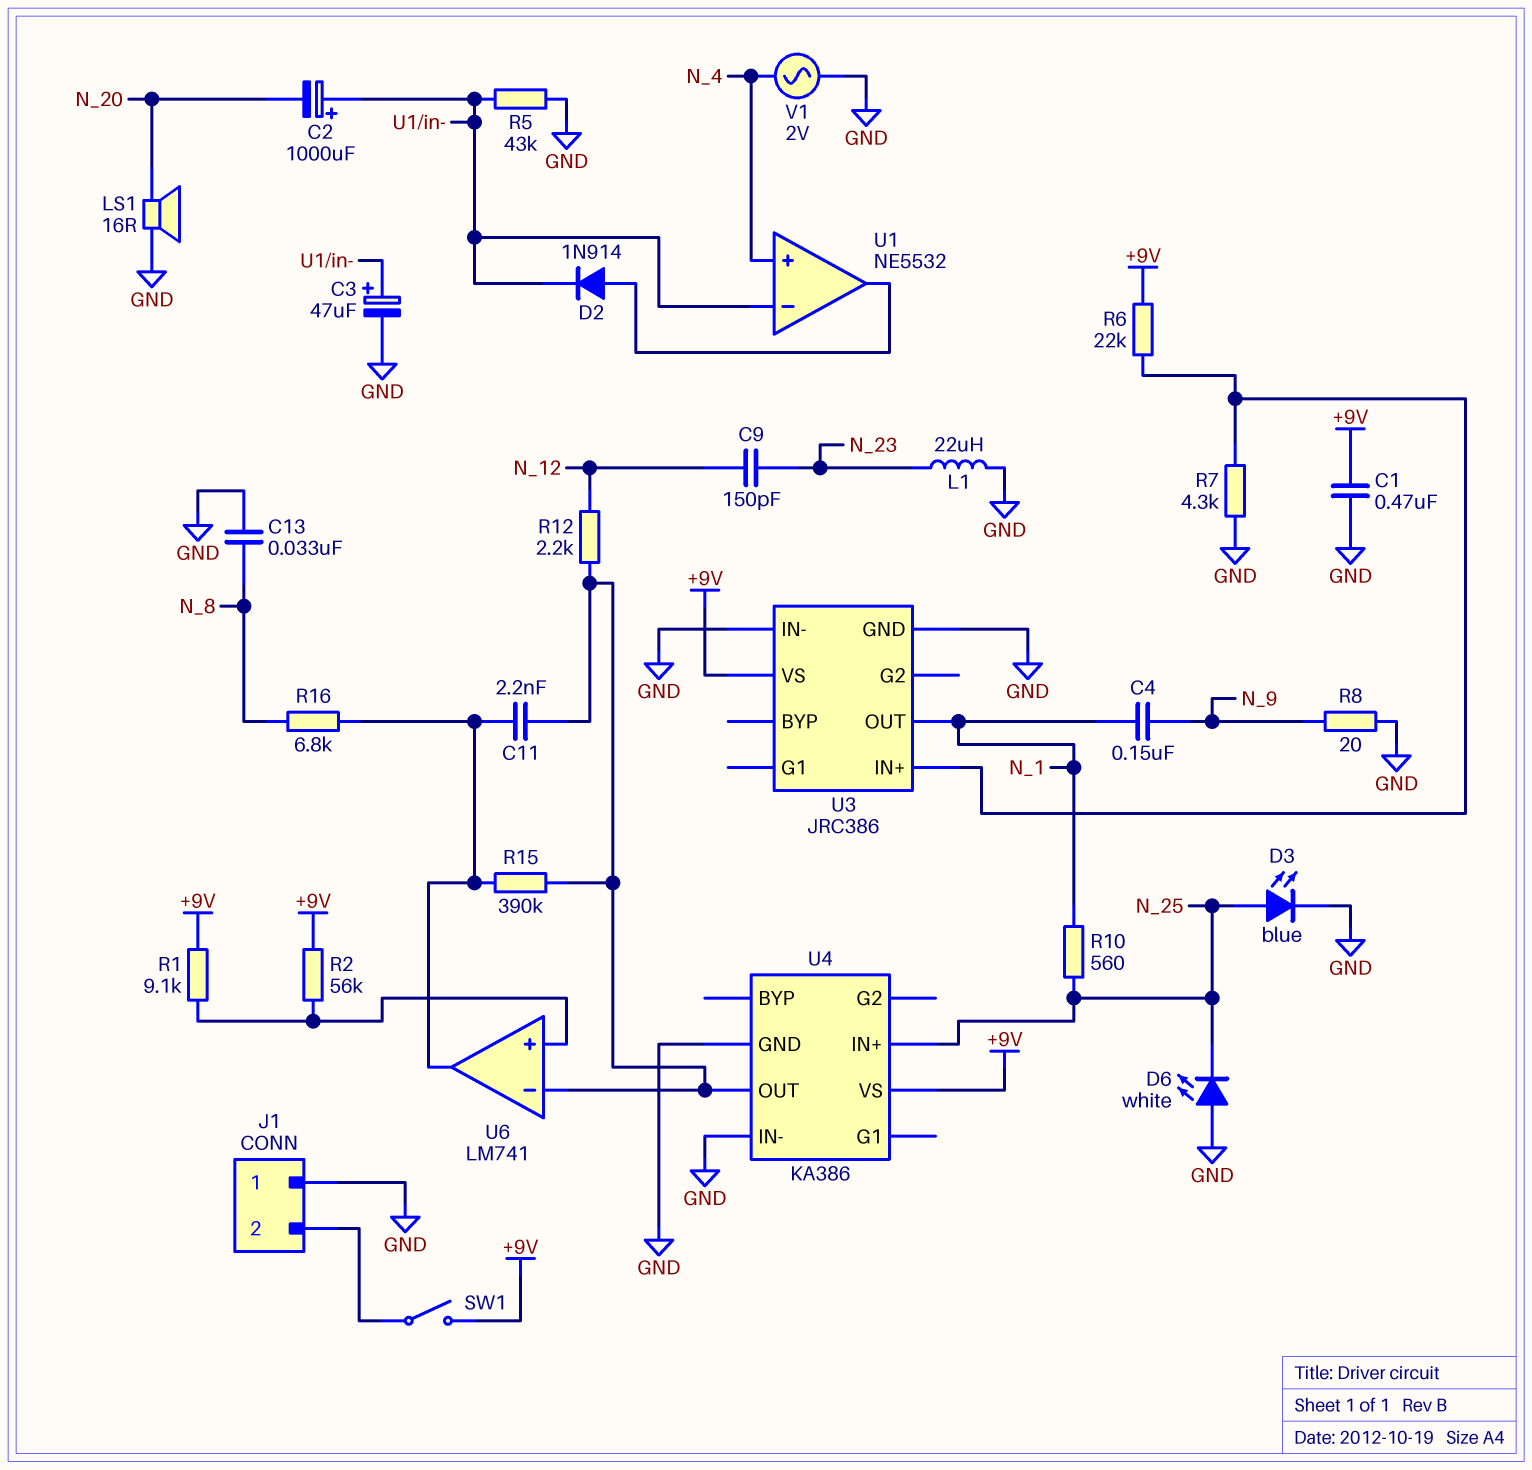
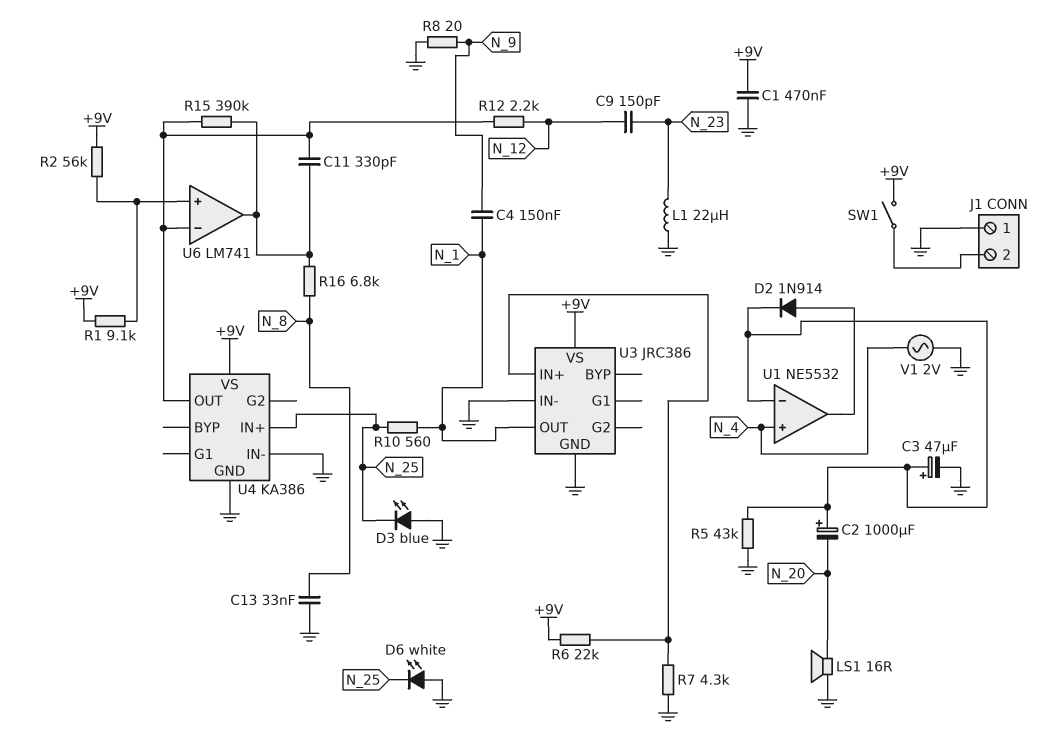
C11: 2.2nF (U4/OUT, U6/out) -> 330pF (U4/OUT, U6/out)
D3: LED blue (A N_25, K GND) -> LED blue (A GND, K N_25)

